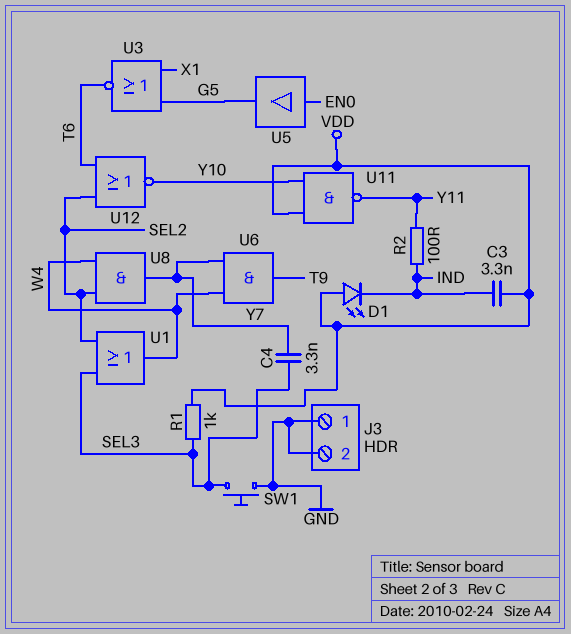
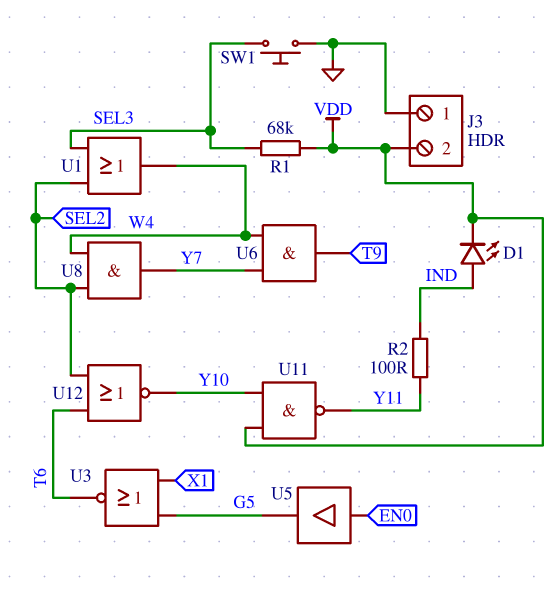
C3: 3.3nF (IND, VDD) -> none
C4: 3.3nF (SEL3, Y7) -> none
D1: LED (A VDD, K IND) -> LED (A IND, K VDD)
J3 pin 2: GND -> VDD
R1: 1k (SEL3, VDD) -> 68k (SEL3, VDD)

